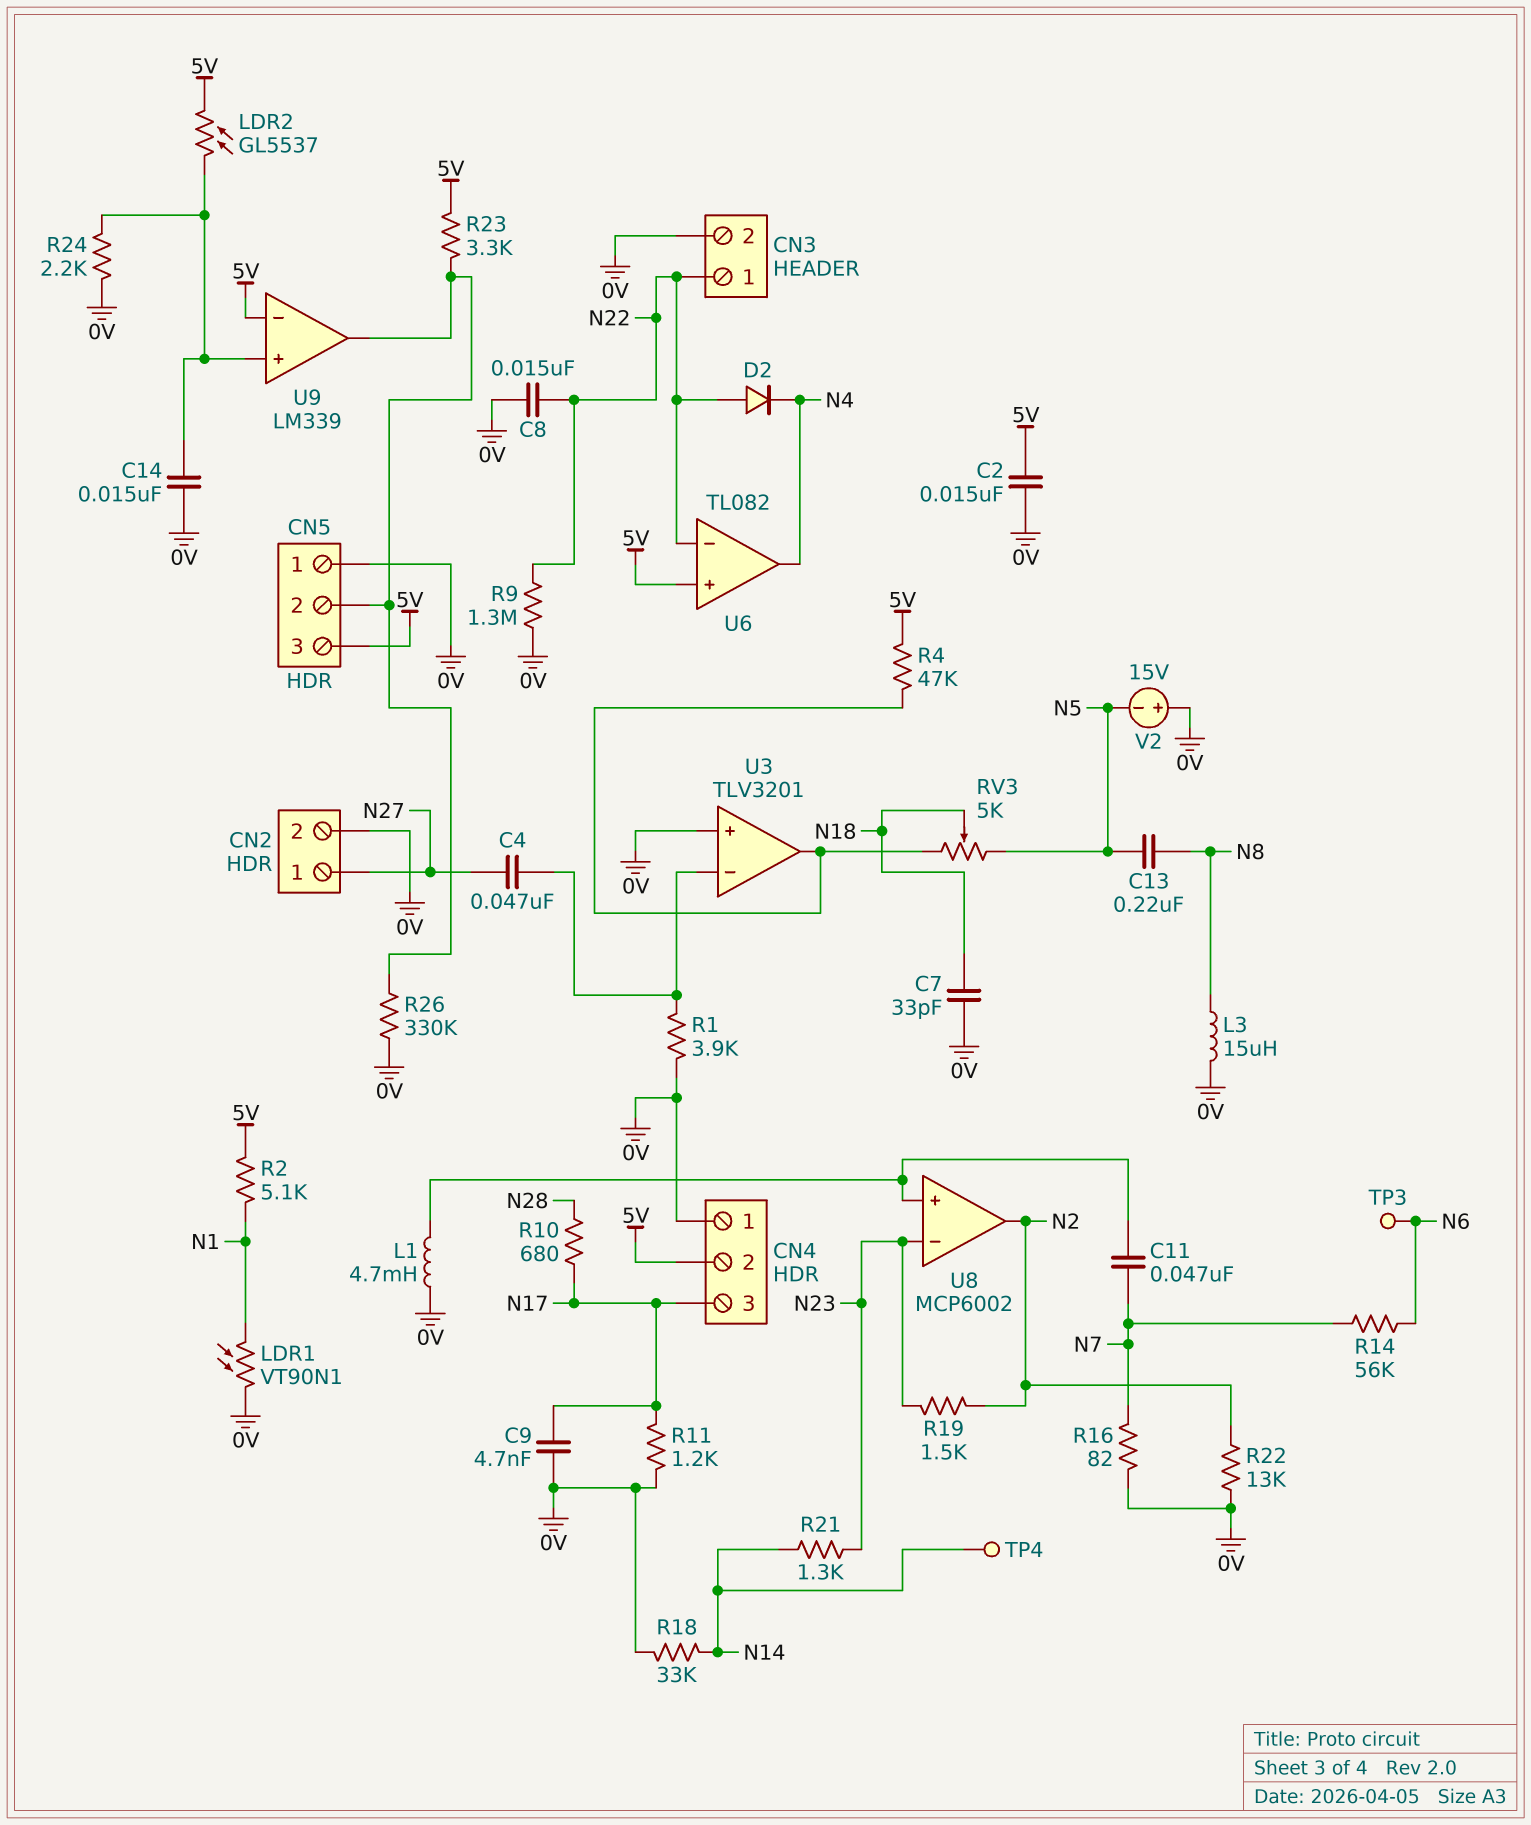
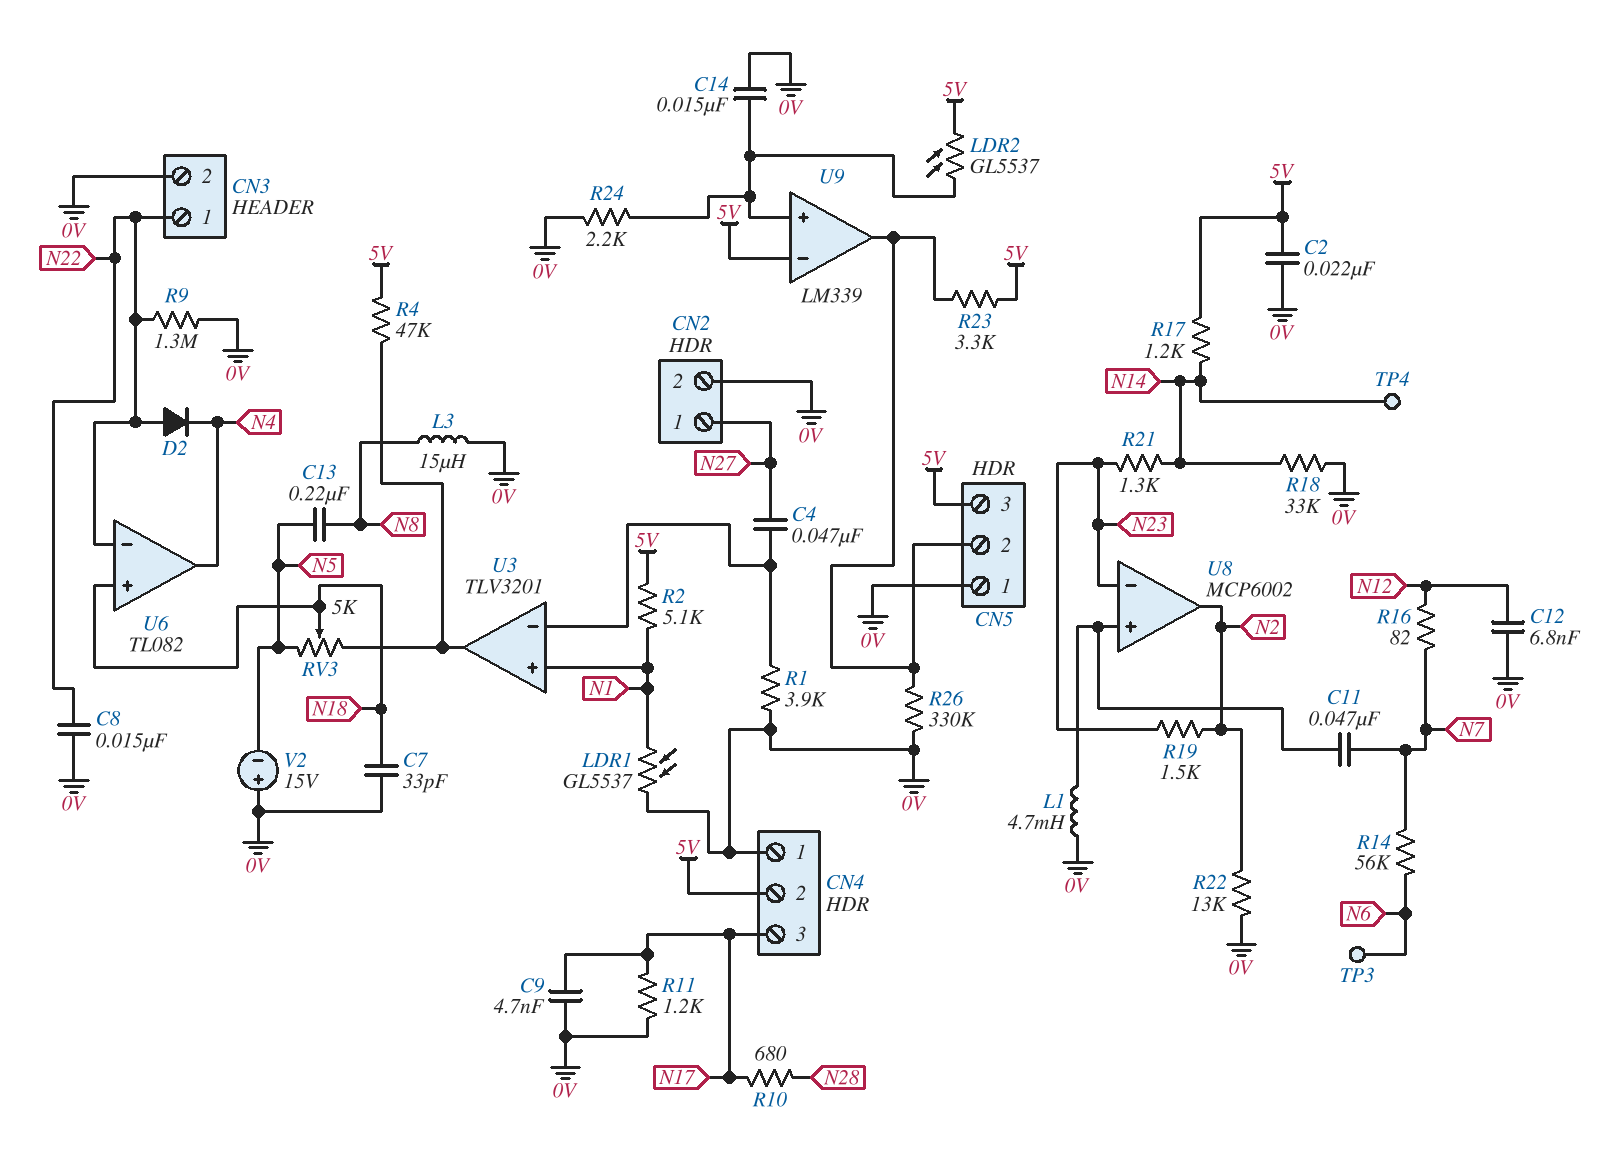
C2: 15nF (0V, 5V) -> 22nF (0V, 5V)
C12: none -> 6.8nF (0V, N12)
LDR1: VT90N1 (0V, N1) -> GL5537 (0V, N1)
R16: 82 (0V, N7) -> 82 (N7, N12)
R17: none -> 1.2k (5V, N14)
U3 pin in+: 0V -> N1
U6 pin in+: 5V -> N18

